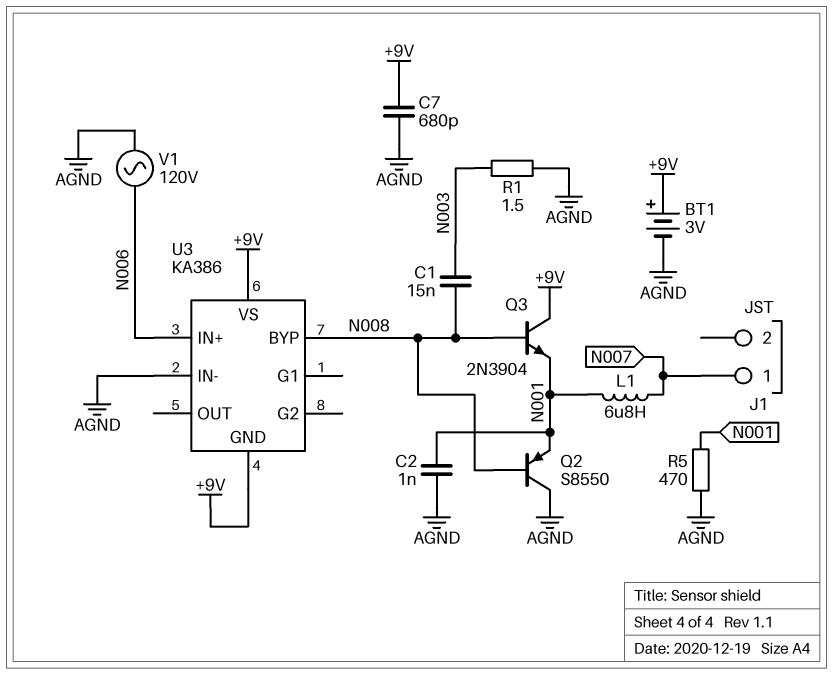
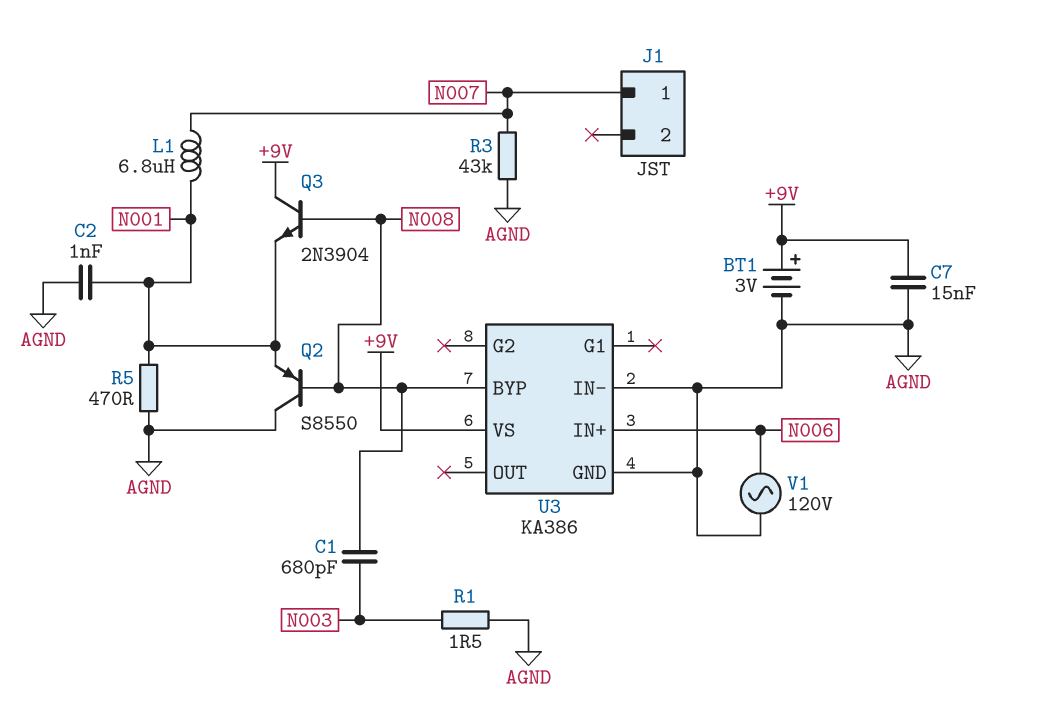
C1: 15nF (N003, N008) -> 680pF (N003, N008)
C7: 680pF (+9V, AGND) -> 15nF (+9V, AGND)
R3: none -> 43k (AGND, N007)
U3 pin GND: +9V -> AGND

